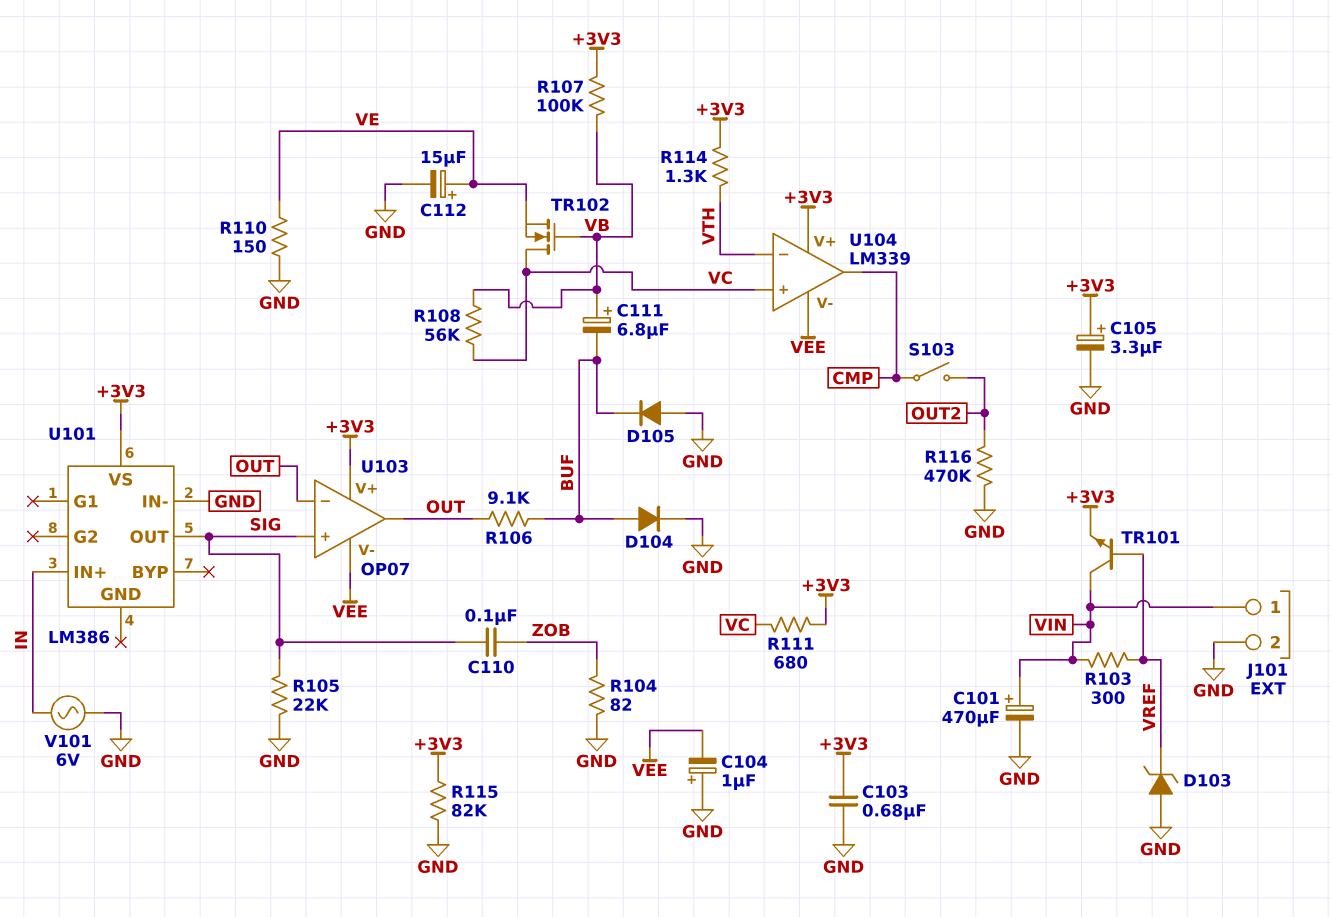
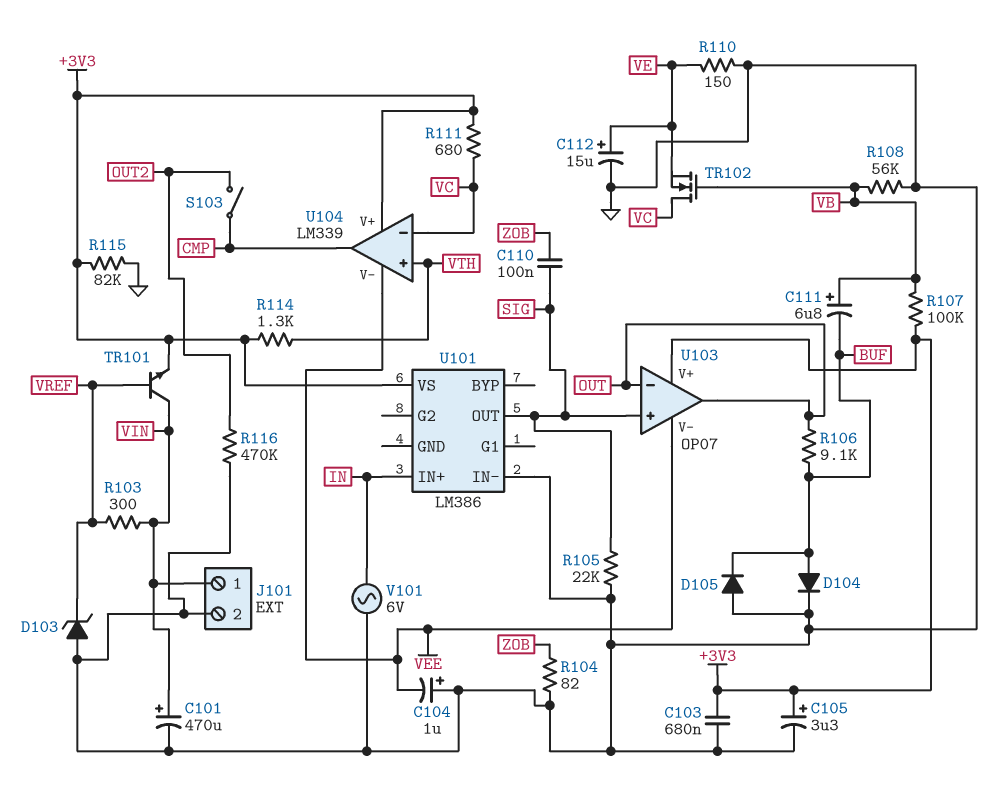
R108: 56k (VB, VC) -> 56k (GND, VB)
U104 pin in+: VC -> VTH
U104 pin in-: VTH -> VC

